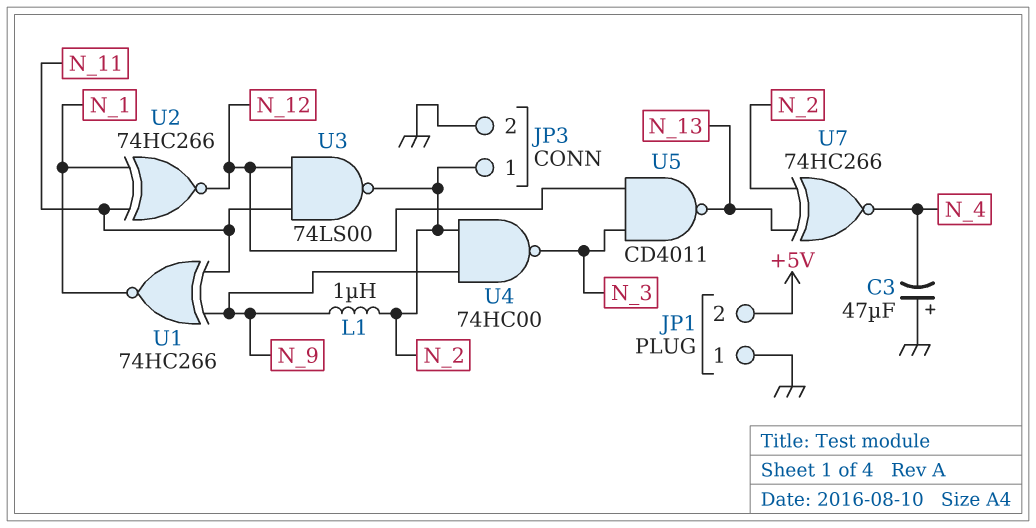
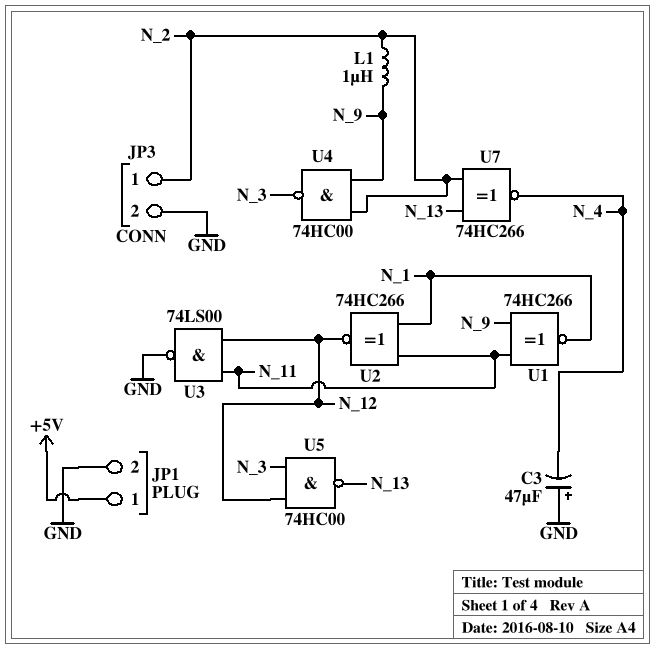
JP1 pin 1: GND -> +5V
JP1 pin 2: +5V -> GND
U3: NAND 74LS00 (in N_11, in N_12, out N_2) -> NAND 74LS00 (in N_11, in N_12, out GND)
U5: NAND CD4011 (in N_3, in N_12, out N_13) -> NAND 74HC00 (in N_3, in N_12, out N_13)

